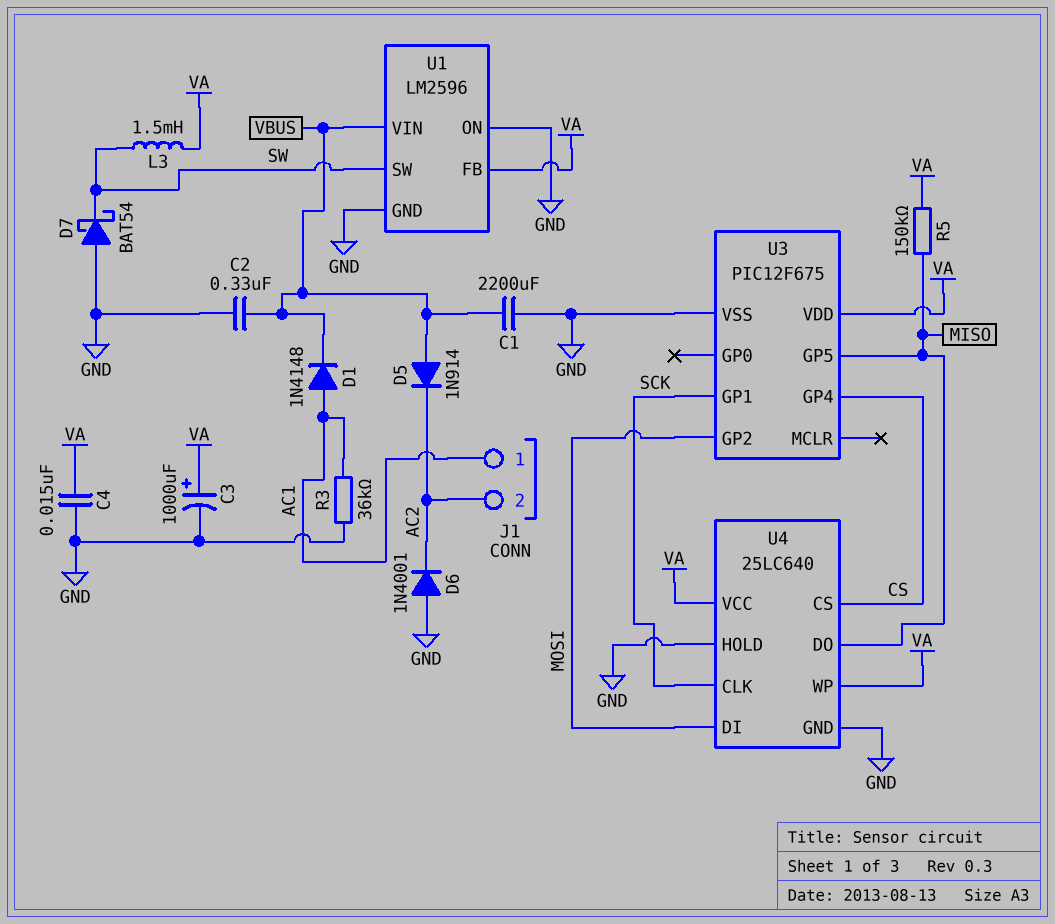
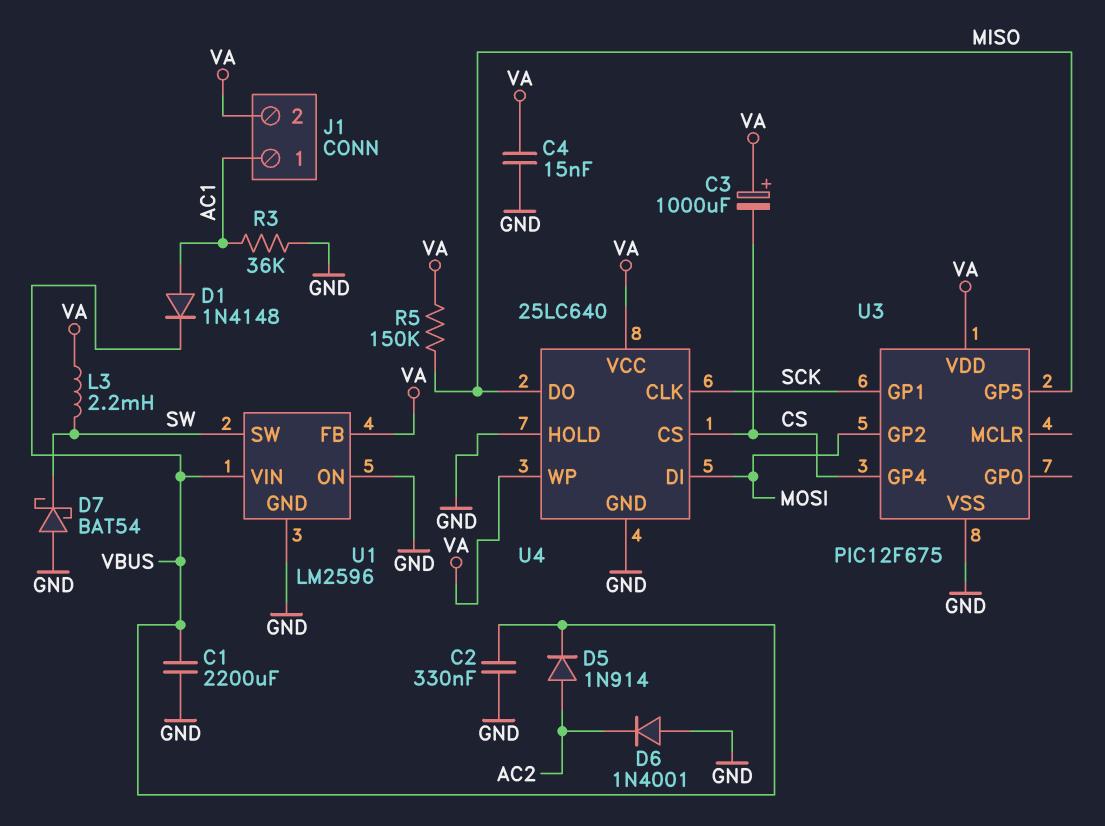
C3: 1000uF (plus VA, minus GND) -> 1000uF (plus VA, minus CS)
D5: diode 1N914 (A VBUS, K AC2) -> diode 1N914 (A AC2, K VBUS)
J1 pin 2: AC2 -> VA
L3: 1.5mH (SW, VA) -> 2.2mH (SW, VA)

